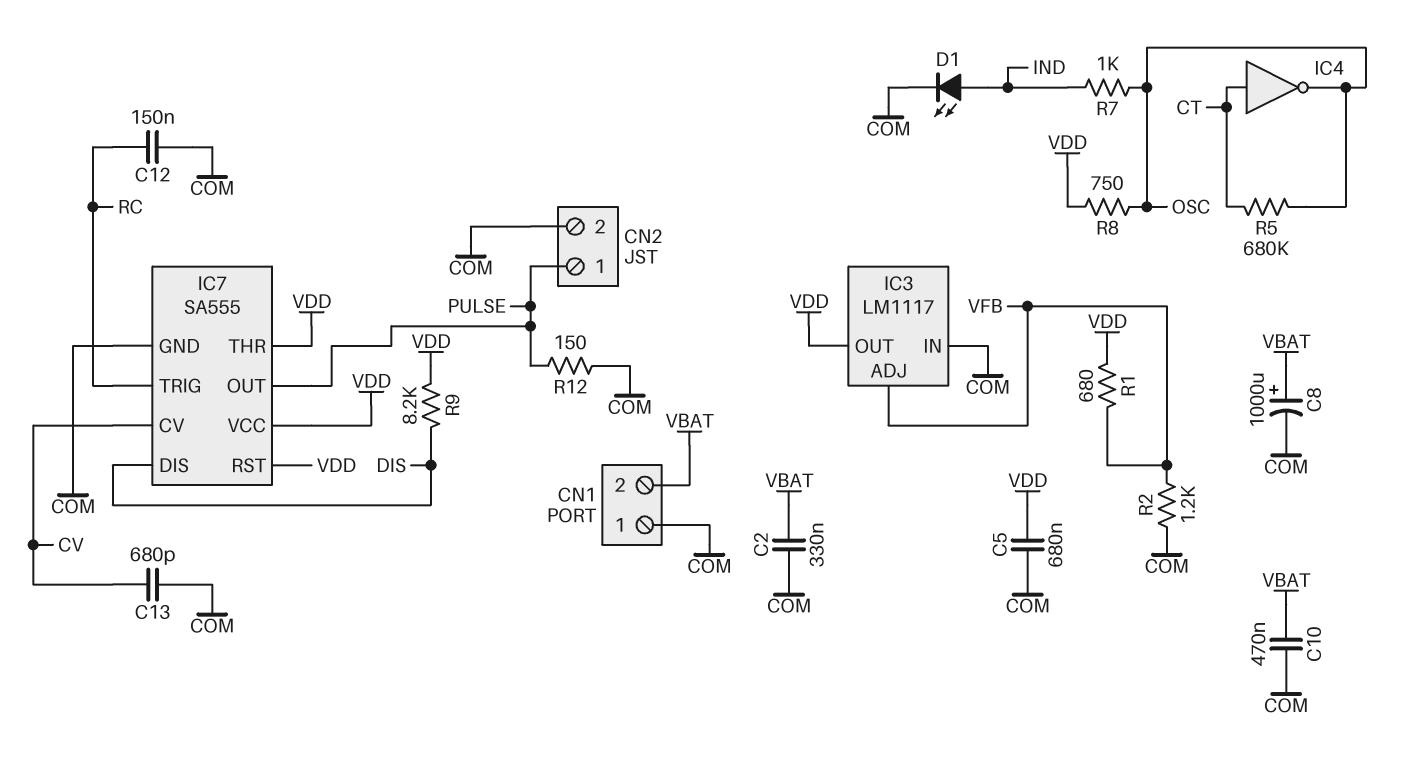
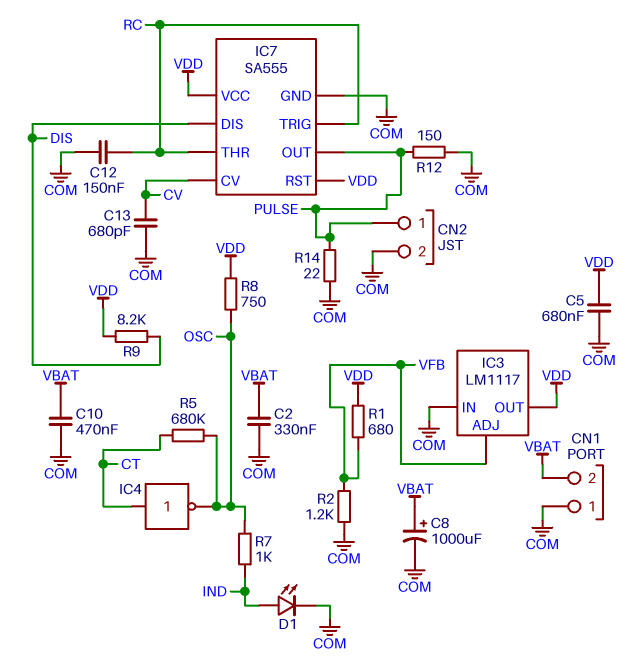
IC7 pin THR: VDD -> RC
R14: none -> 22 (COM, PULSE)

